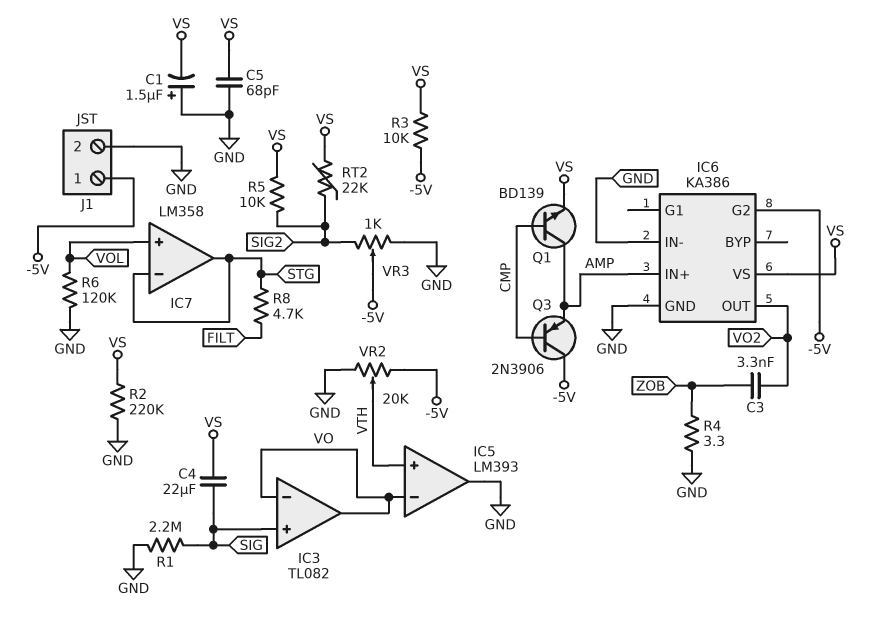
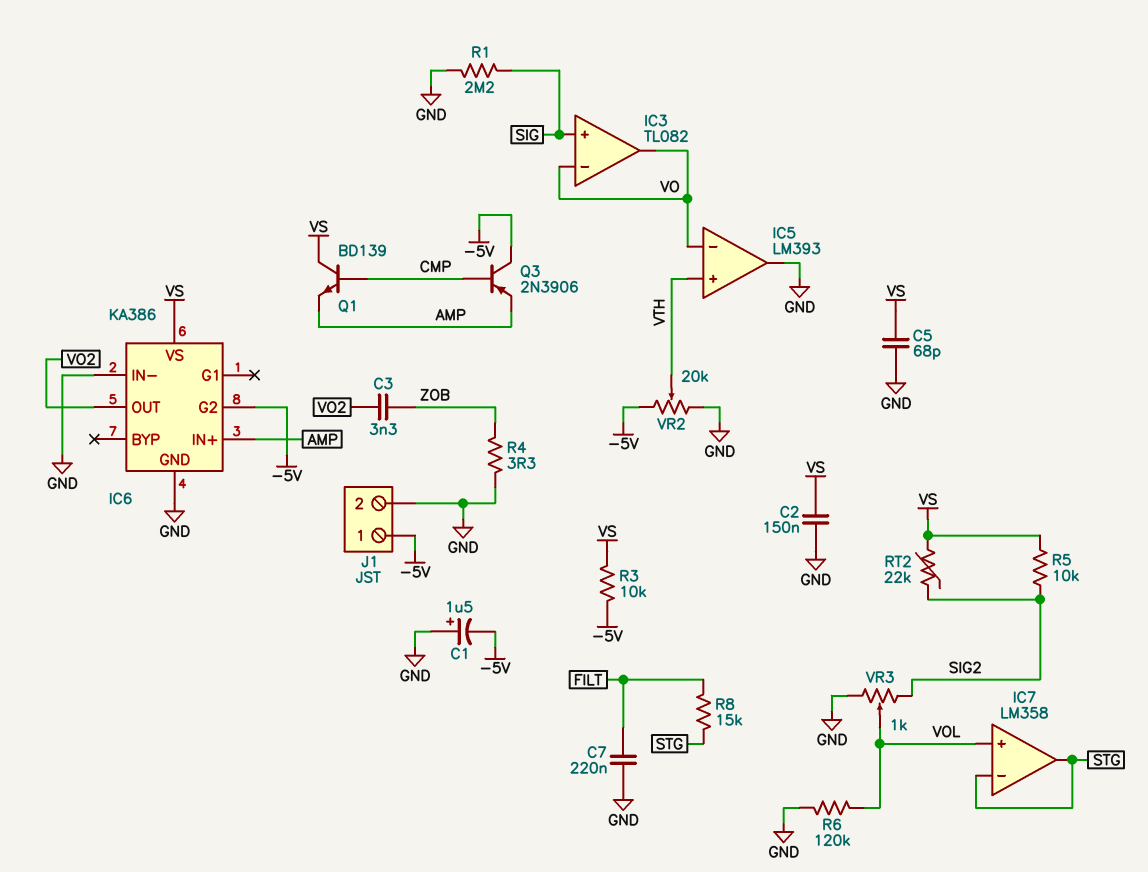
C1: 1.5uF (plus GND, minus VS) -> 1.5uF (plus GND, minus -5V)
C2: none -> 150nF (GND, VS)
C4: 22uF (SIG, VS) -> none
C7: none -> 220nF (FILT, GND)
Q1: NPN BD139 (B CMP, C AMP, E VS) -> NPN BD139 (B CMP, C VS, E AMP)
R2: 220k (GND, VS) -> none
R8: 4.7k (FILT, STG) -> 15k (FILT, STG)
VR3: 1k (GND, SIG2, wiper -5V) -> 1k (GND, SIG2, wiper VOL)

